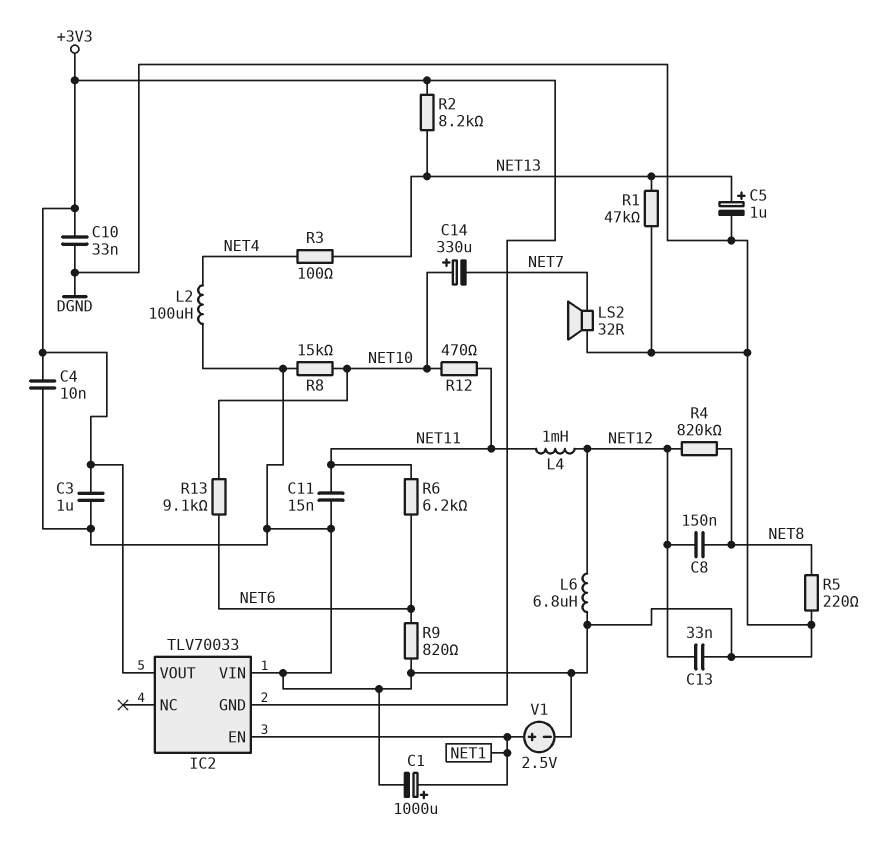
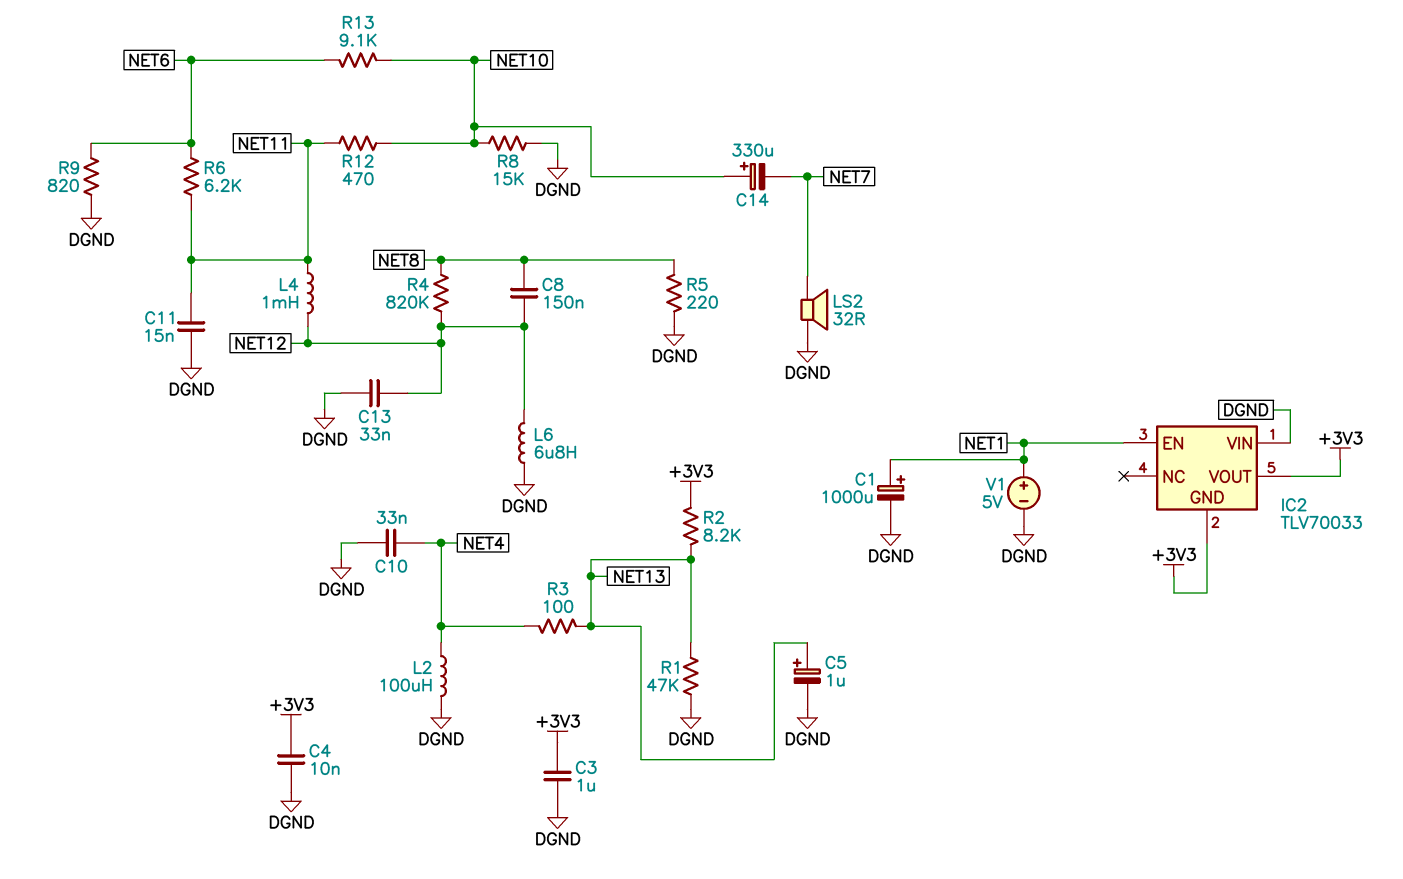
C10: 33nF (+3V3, DGND) -> 33nF (DGND, NET4)
V1: 2.5V (plus NET1, minus DGND) -> 5V (plus NET1, minus DGND)

